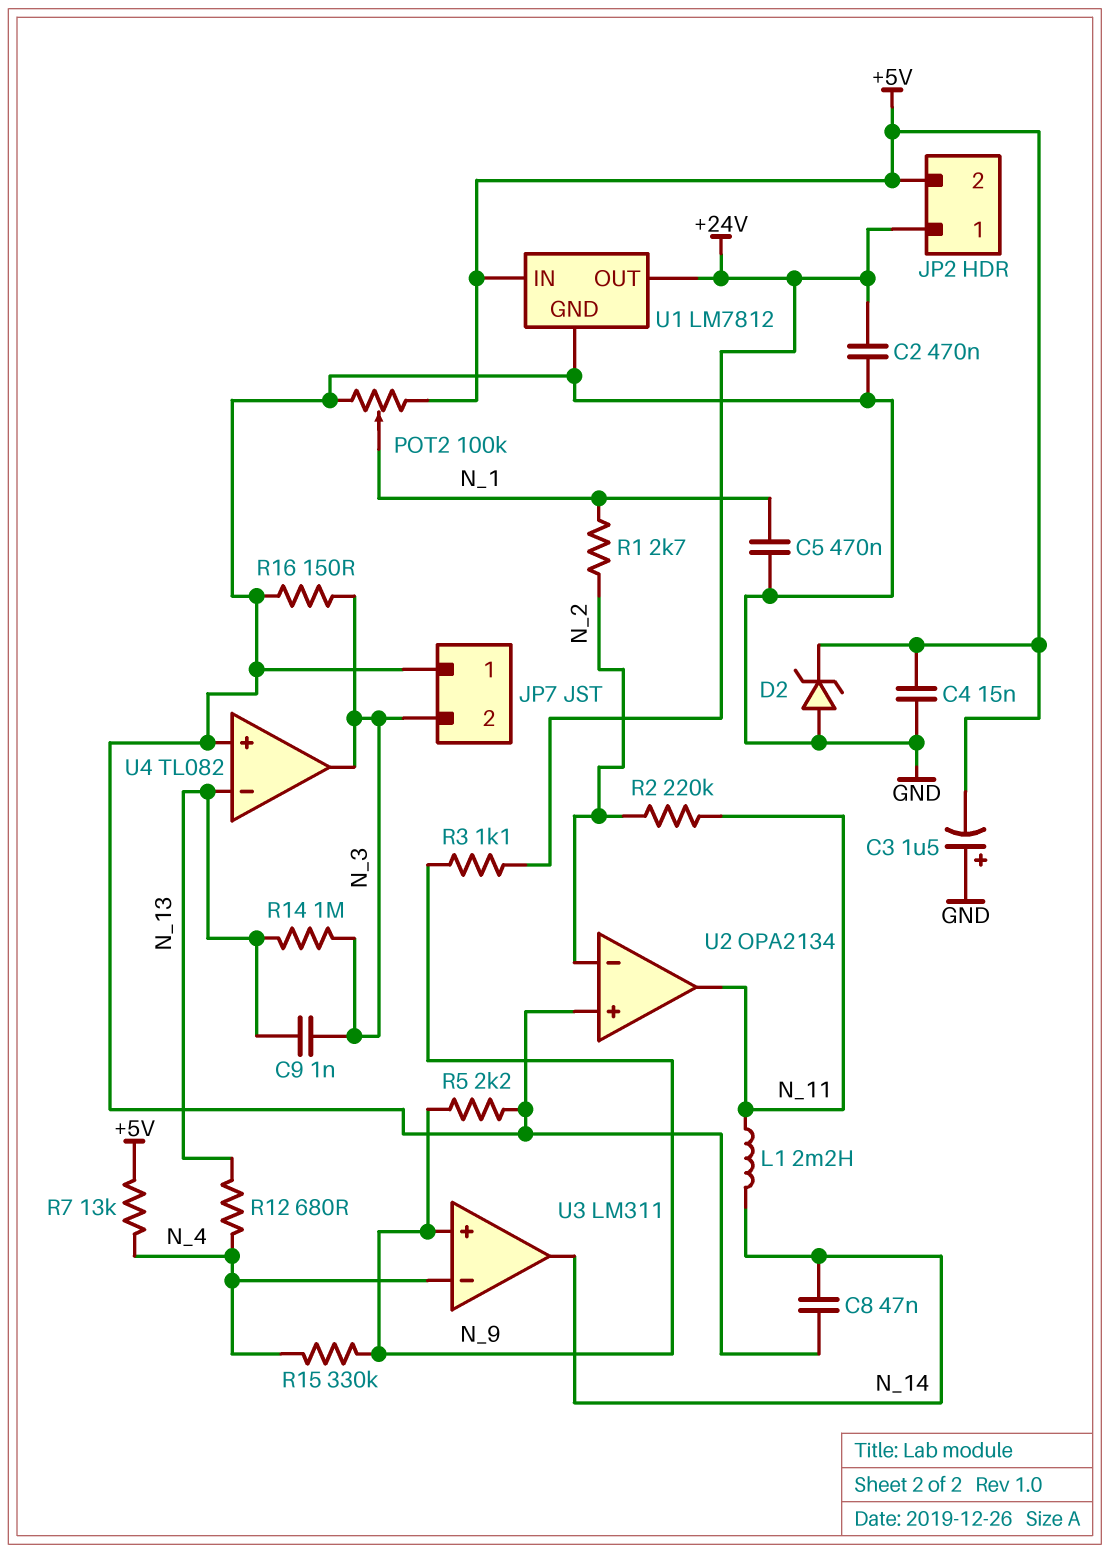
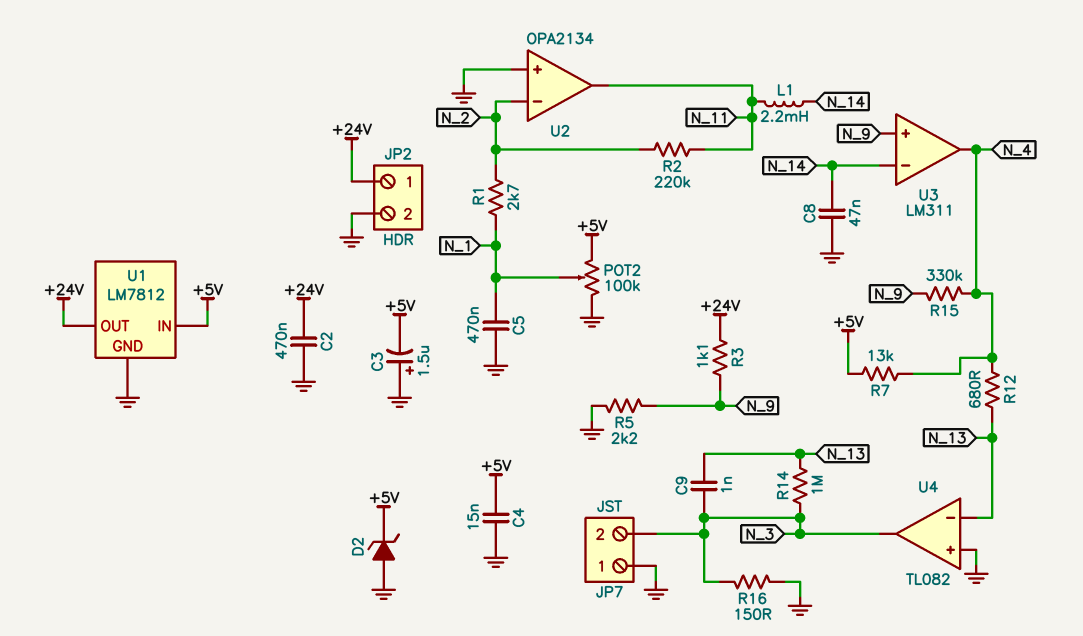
JP2 pin 2: +5V -> GND
U3 pin in-: N_4 -> N_14
U3 pin out: N_14 -> N_4

